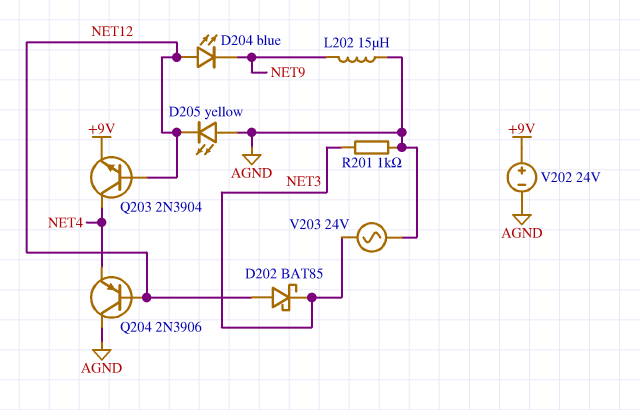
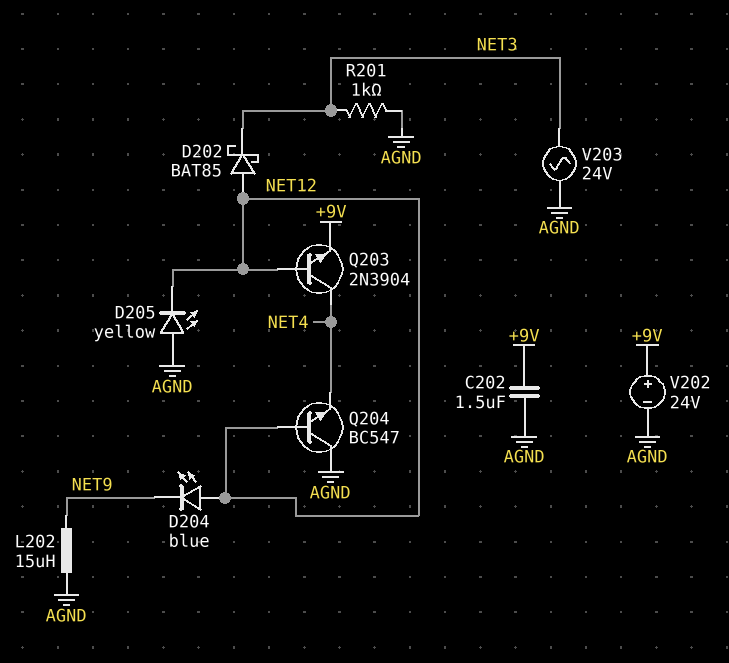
C202: none -> 1.5uF (+9V, AGND)
Q204: PNP 2N3906 (B NET12, C AGND, E NET4) -> NPN BC547 (B NET12, C AGND, E NET4)

